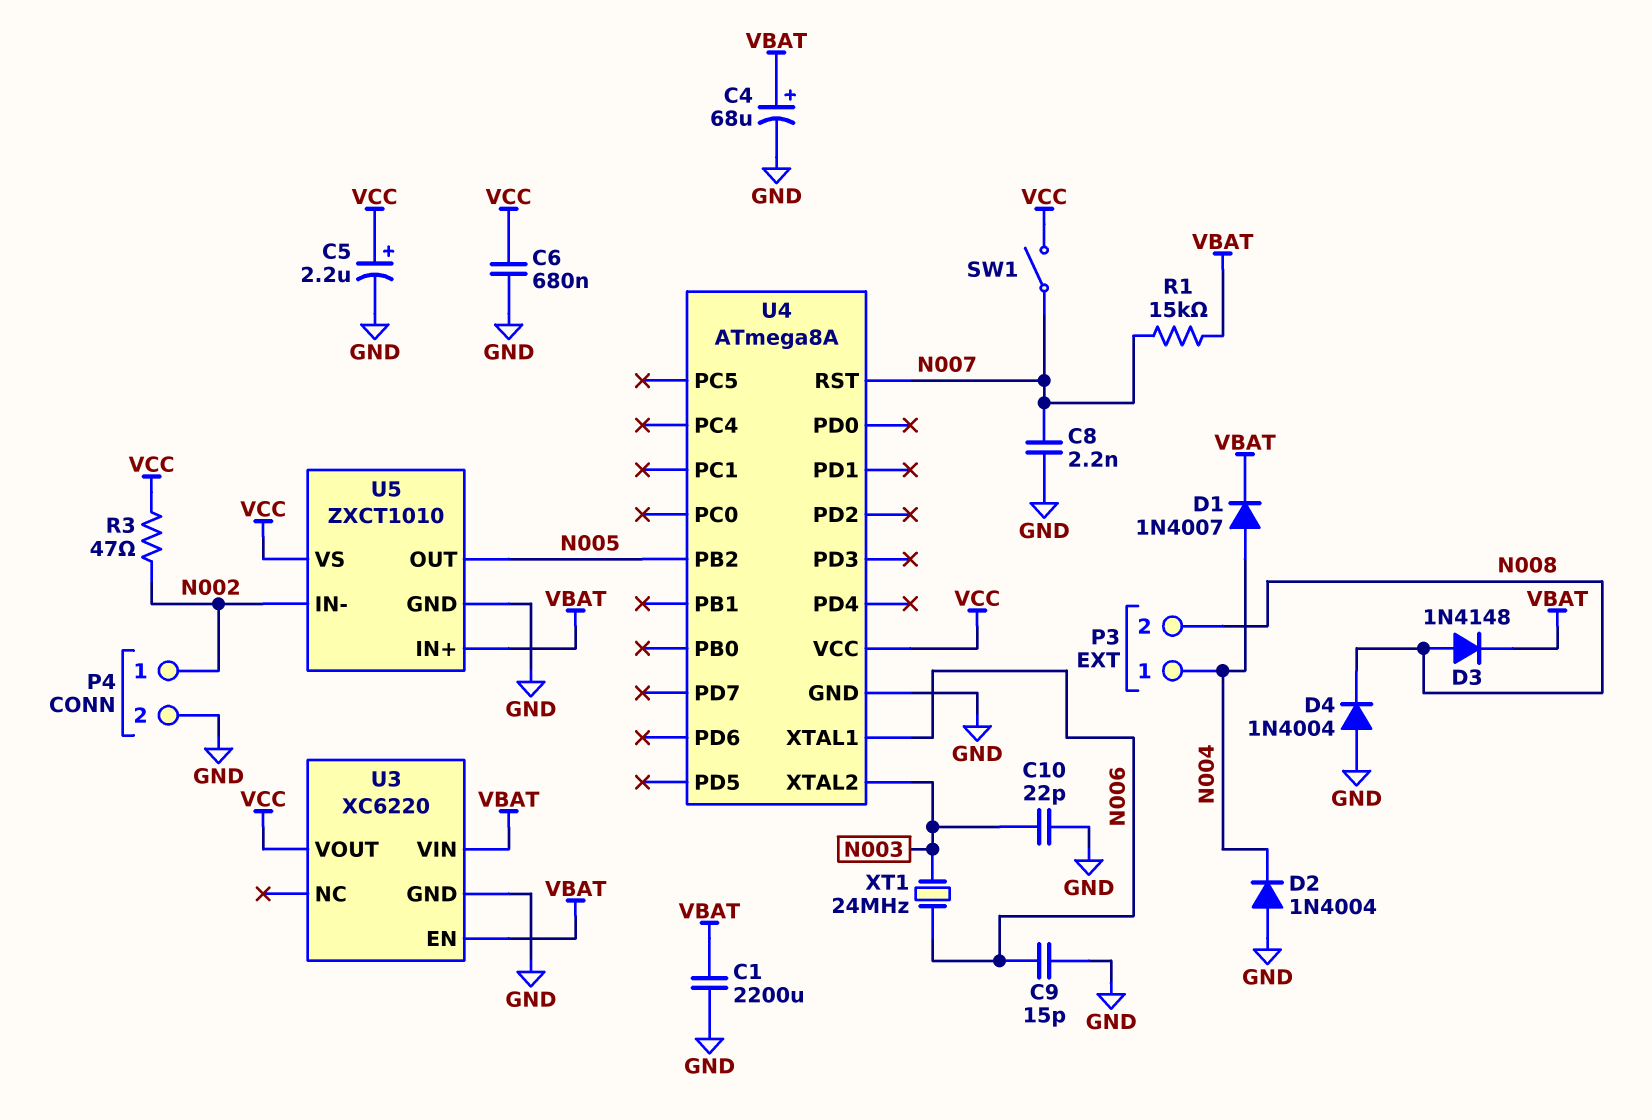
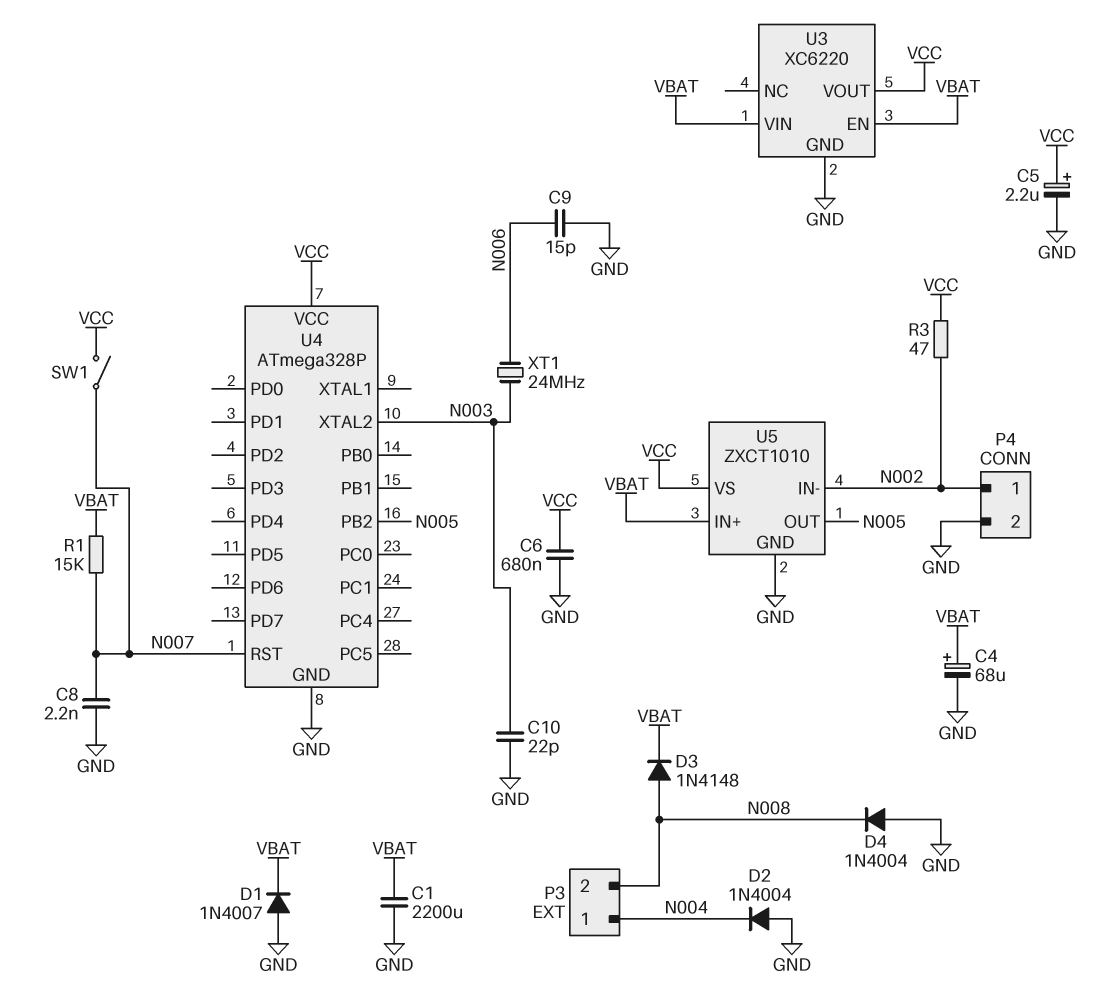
D1: diode 1N4007 (A N004, K VBAT) -> diode 1N4007 (A GND, K VBAT)
U4: ATmega8A -> ATmega328P
U4 pin XTAL1: N006 -> none

